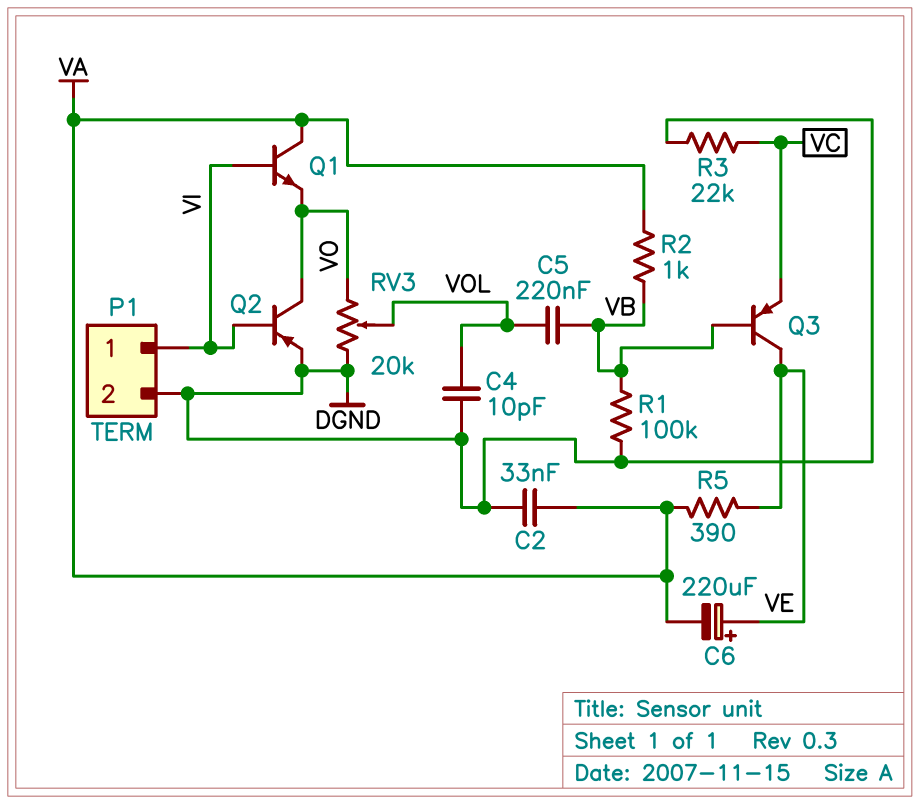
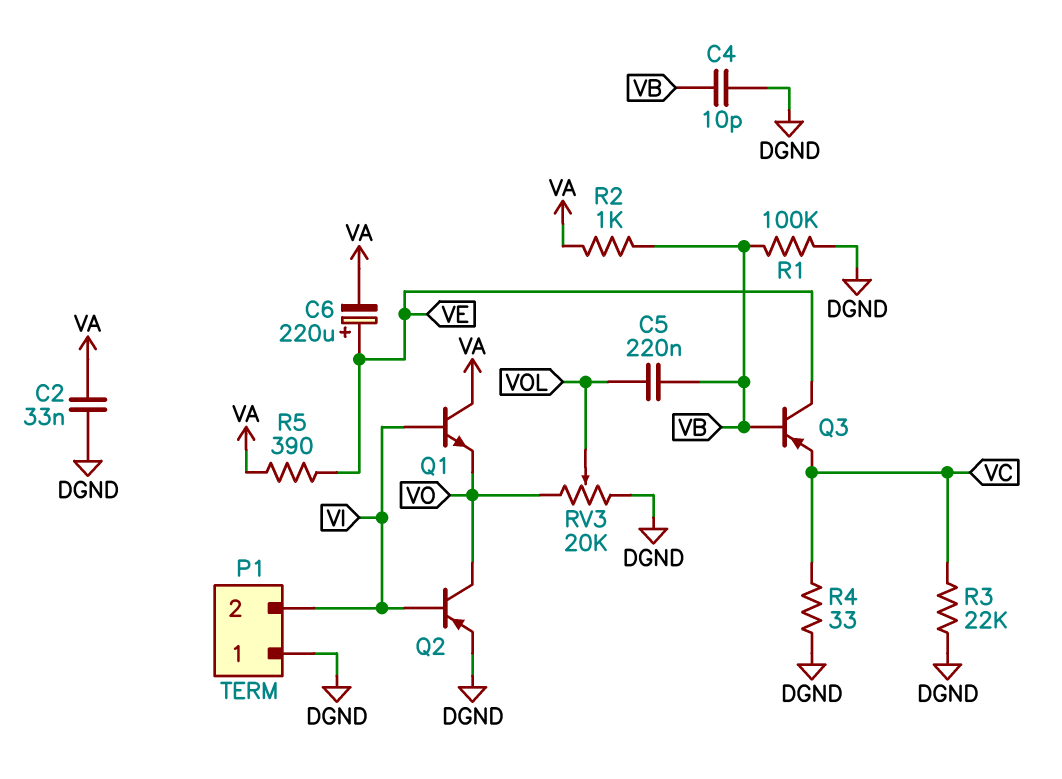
C4: 10pF (DGND, VOL) -> 10pF (DGND, VB)
P1 pin 1: VI -> DGND
P1 pin 2: DGND -> VI
R4: none -> 33 (DGND, VC)

